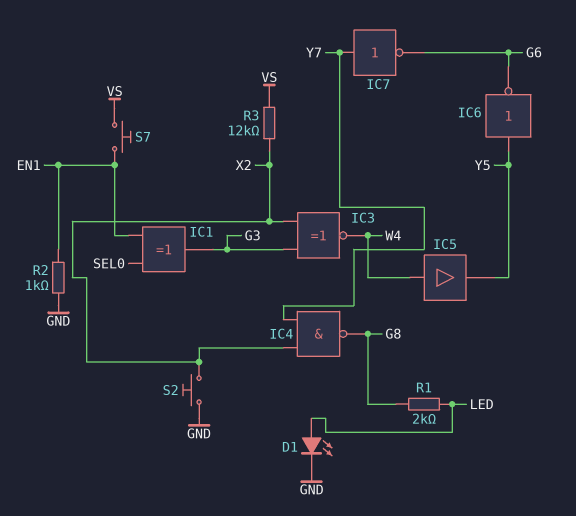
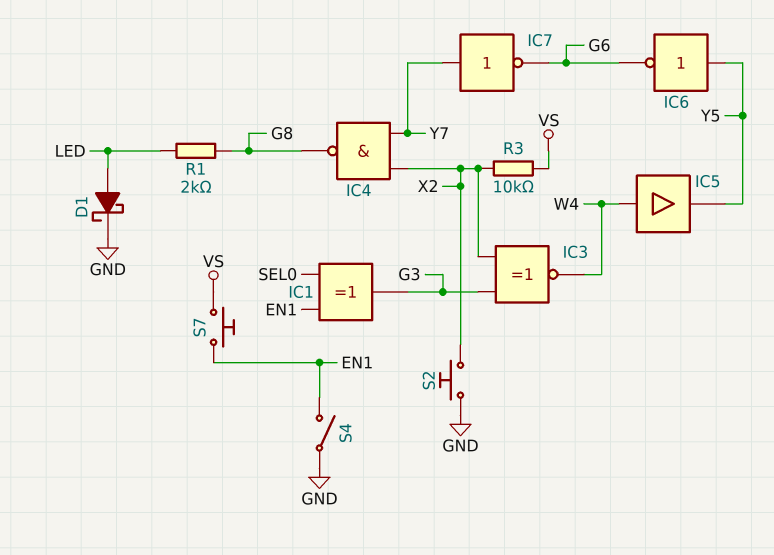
D1: LED (A LED, K GND) -> schottky (A LED, K GND)
R2: 1k (EN1, GND) -> none
R3: 12k (VS, X2) -> 10k (VS, X2)
S4: none -> switch (EN1, GND)

